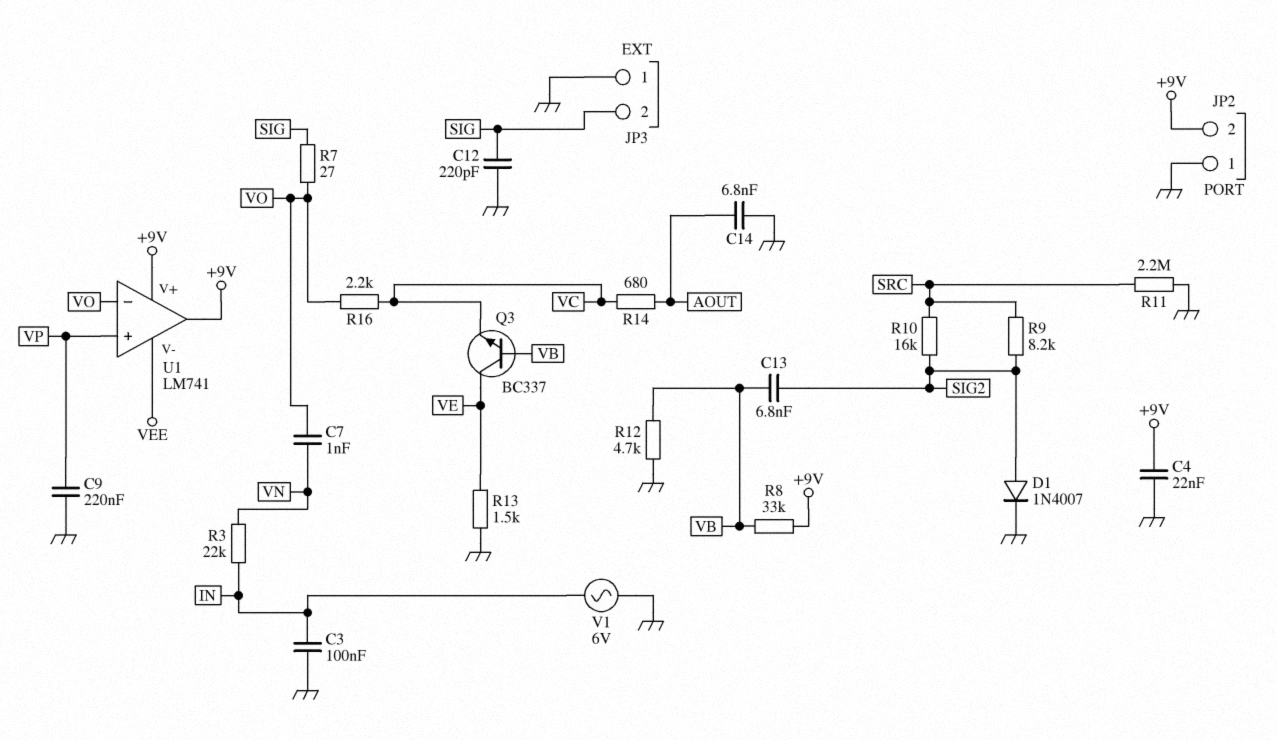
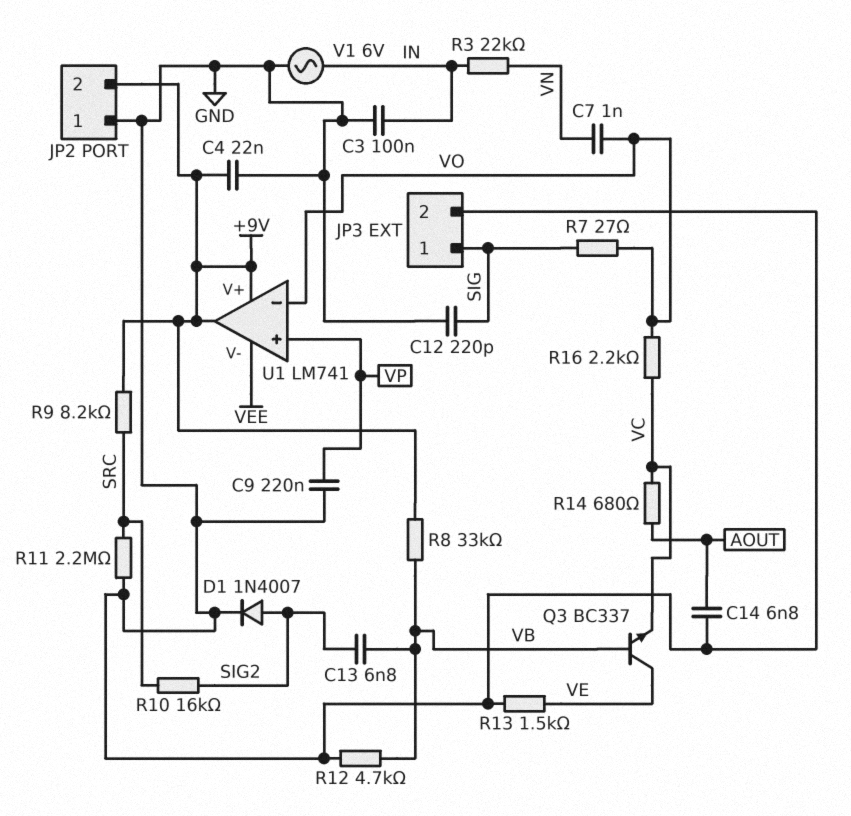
JP3 pin 1: GND -> SIG
JP3 pin 2: SIG -> GND
R9: 8.2k (SIG2, SRC) -> 8.2k (+9V, SRC)

